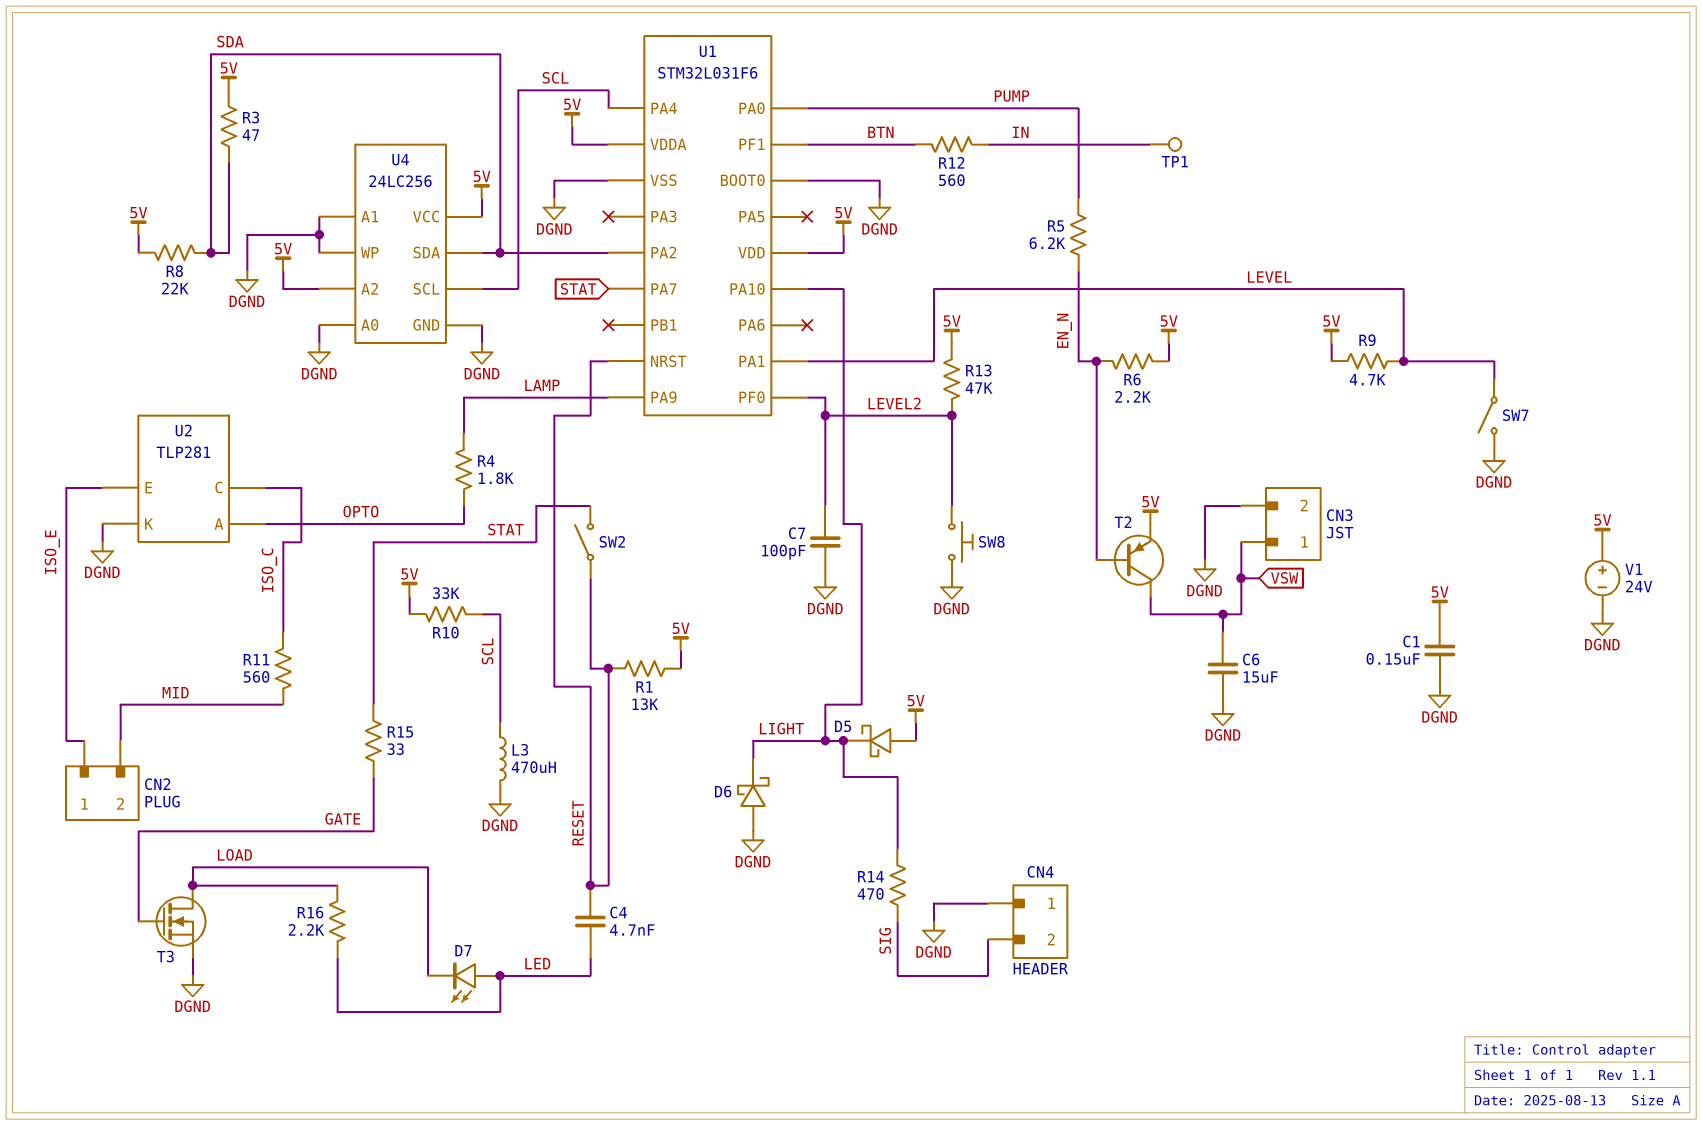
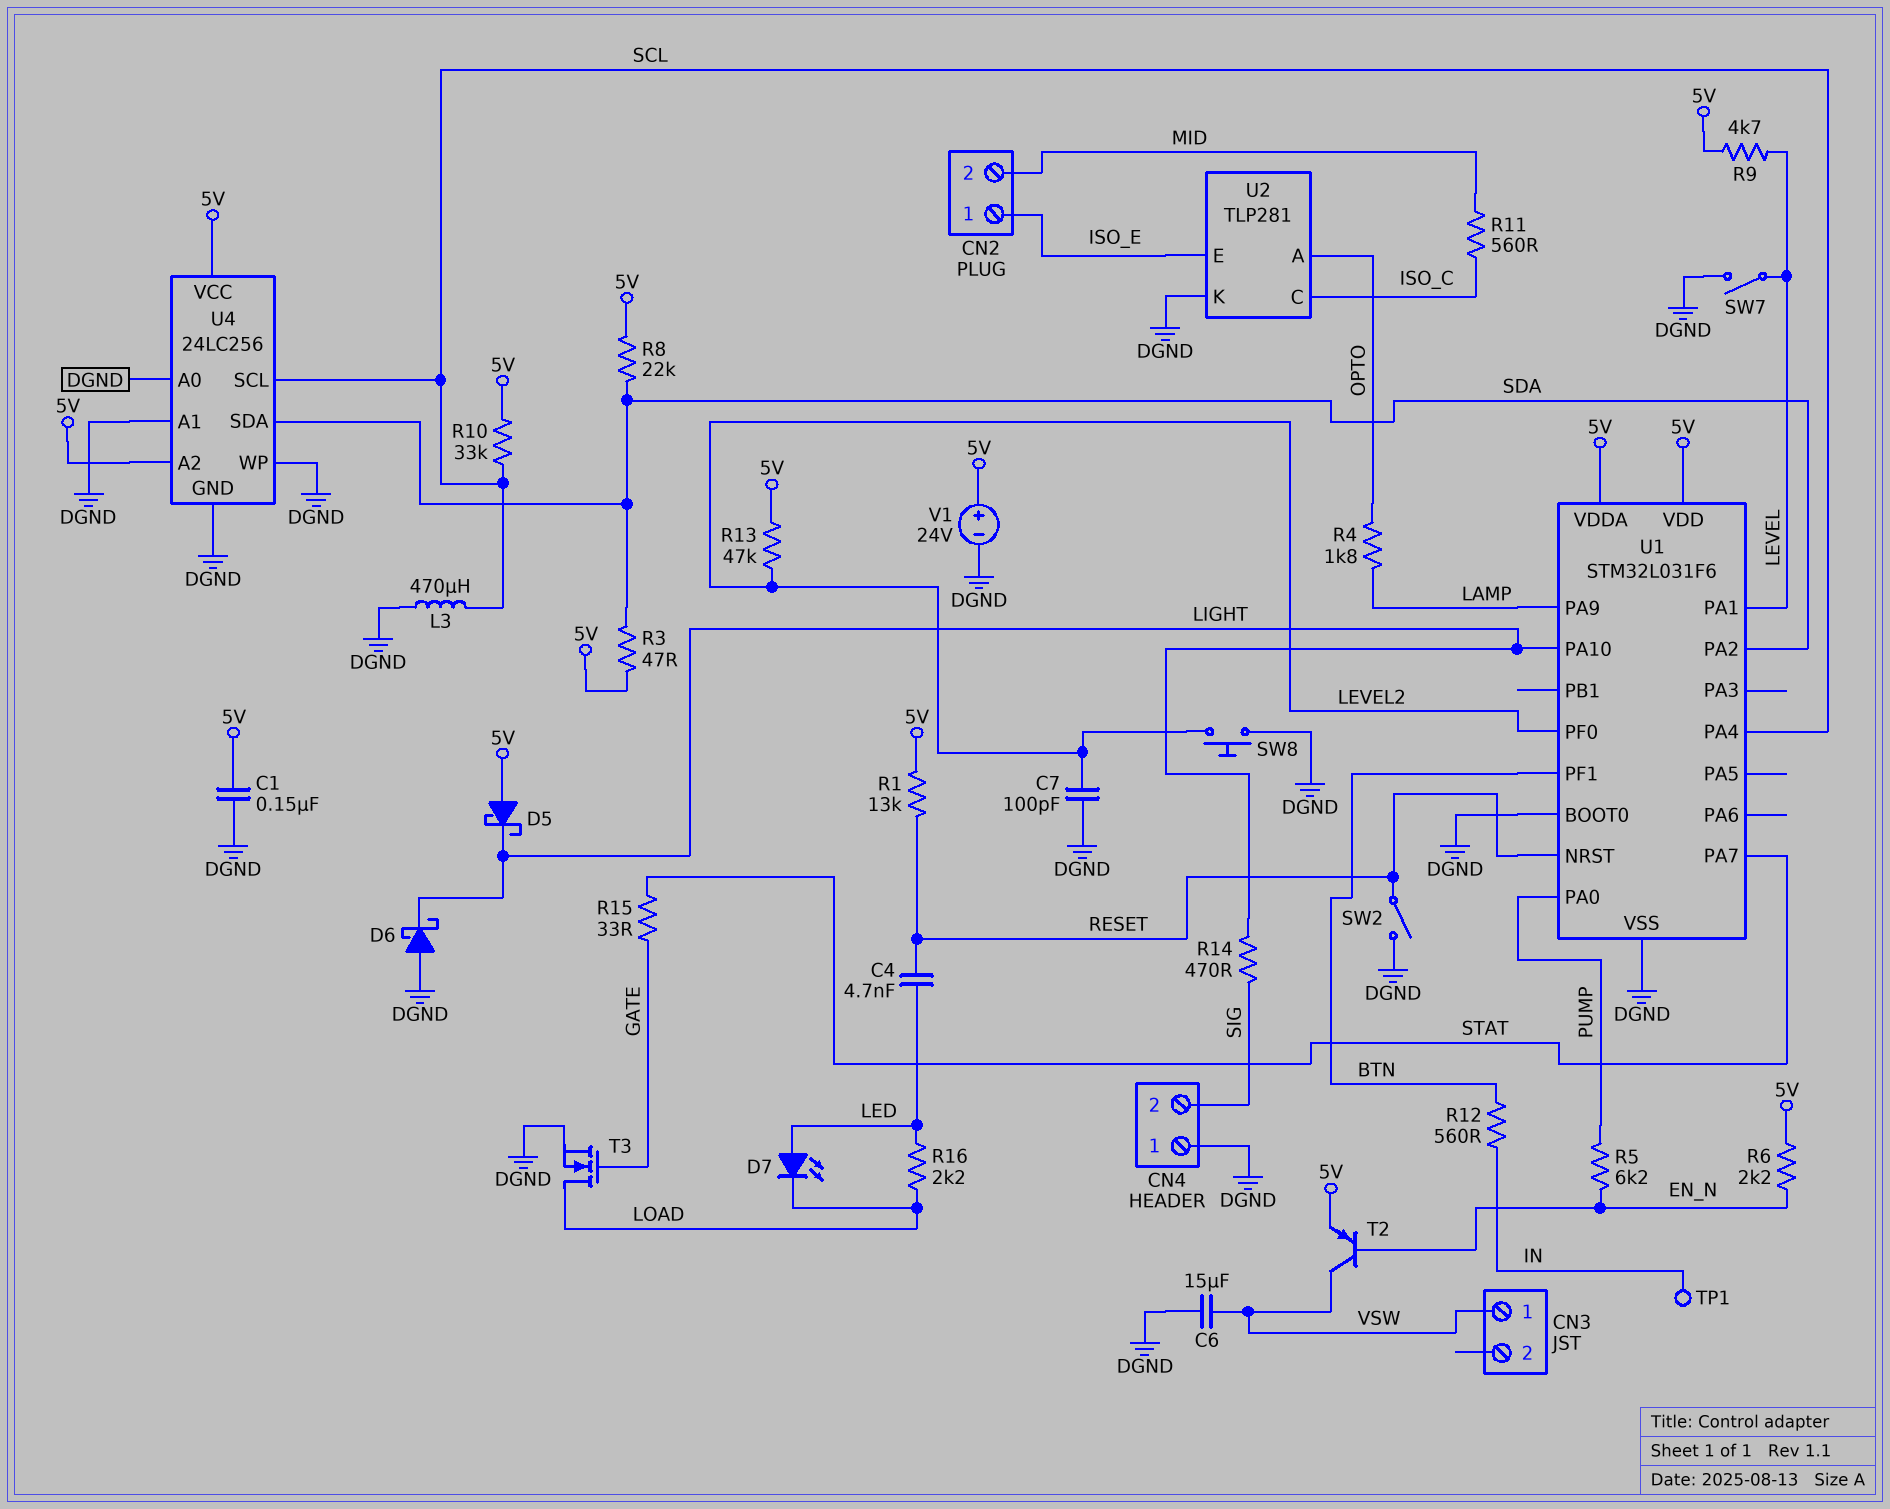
CN3 pin 2: DGND -> none
SW2: switch (RESET, STAT) -> switch (DGND, RESET)

